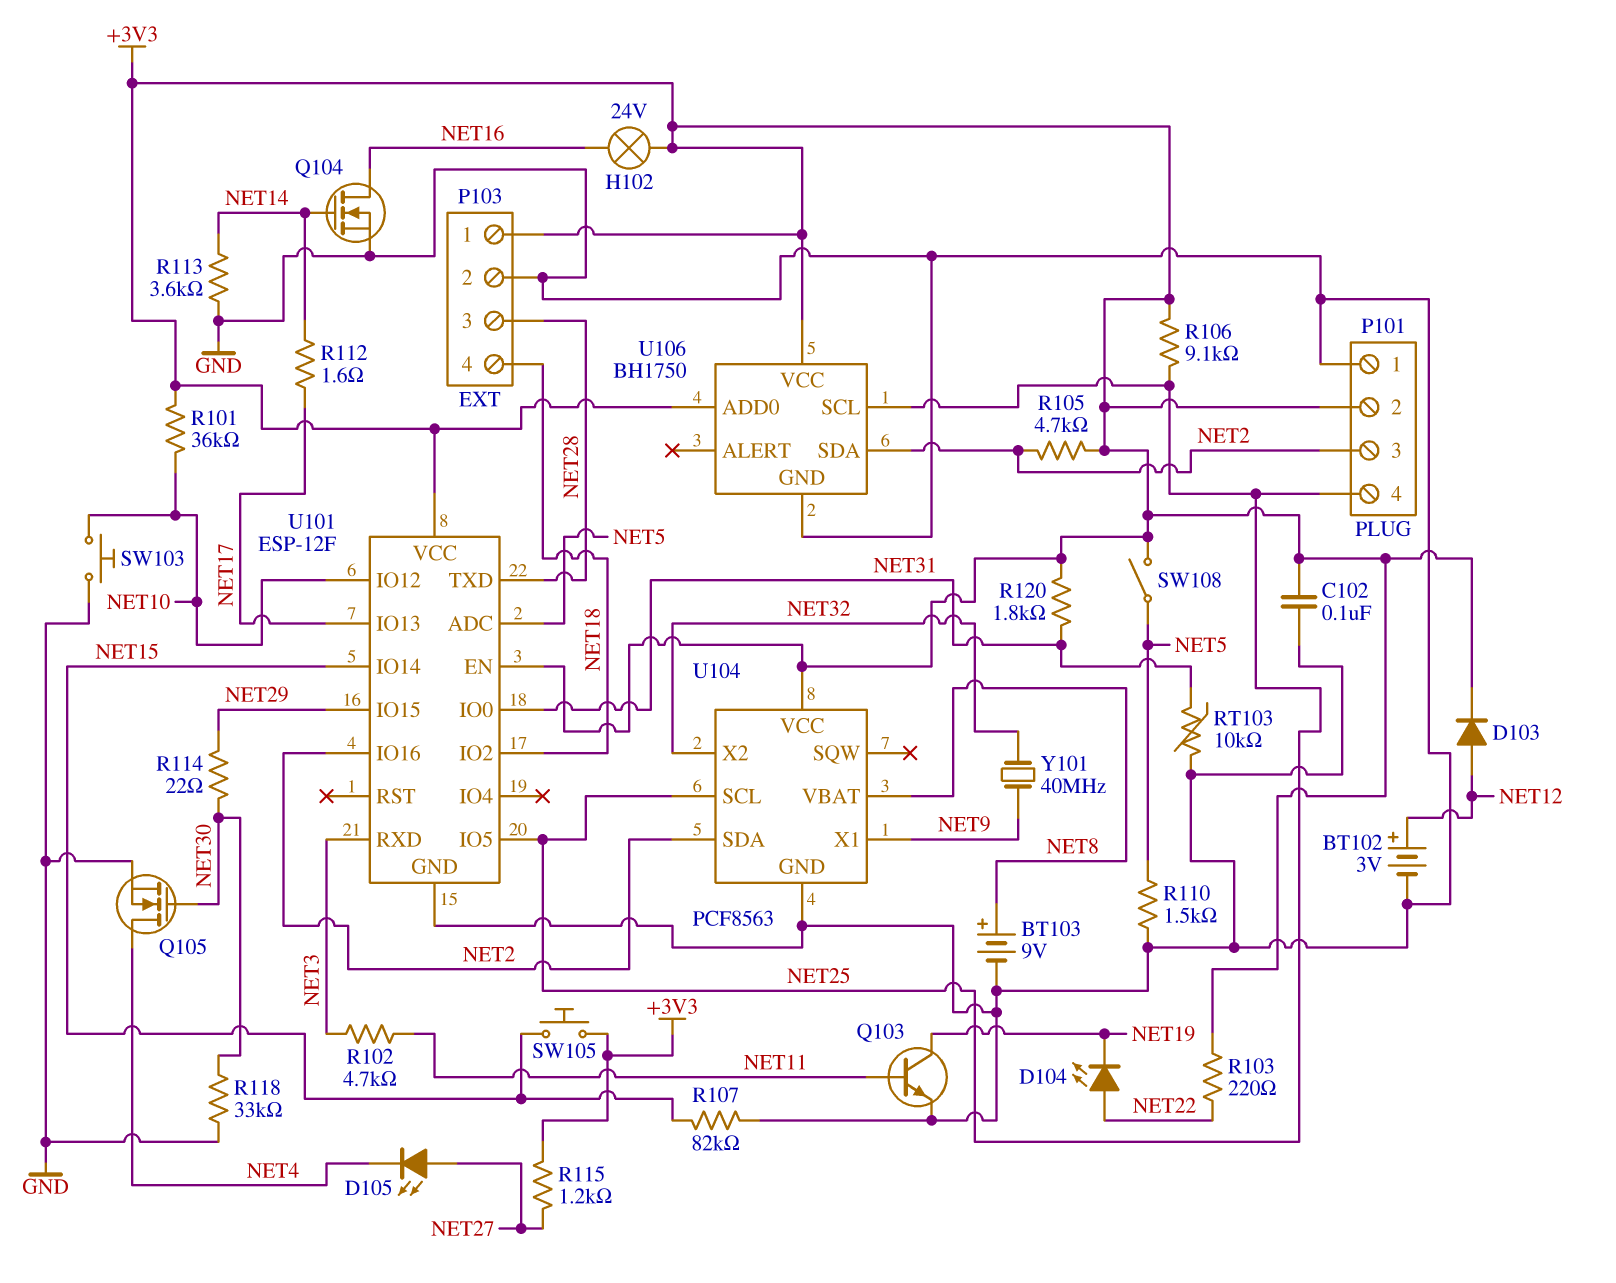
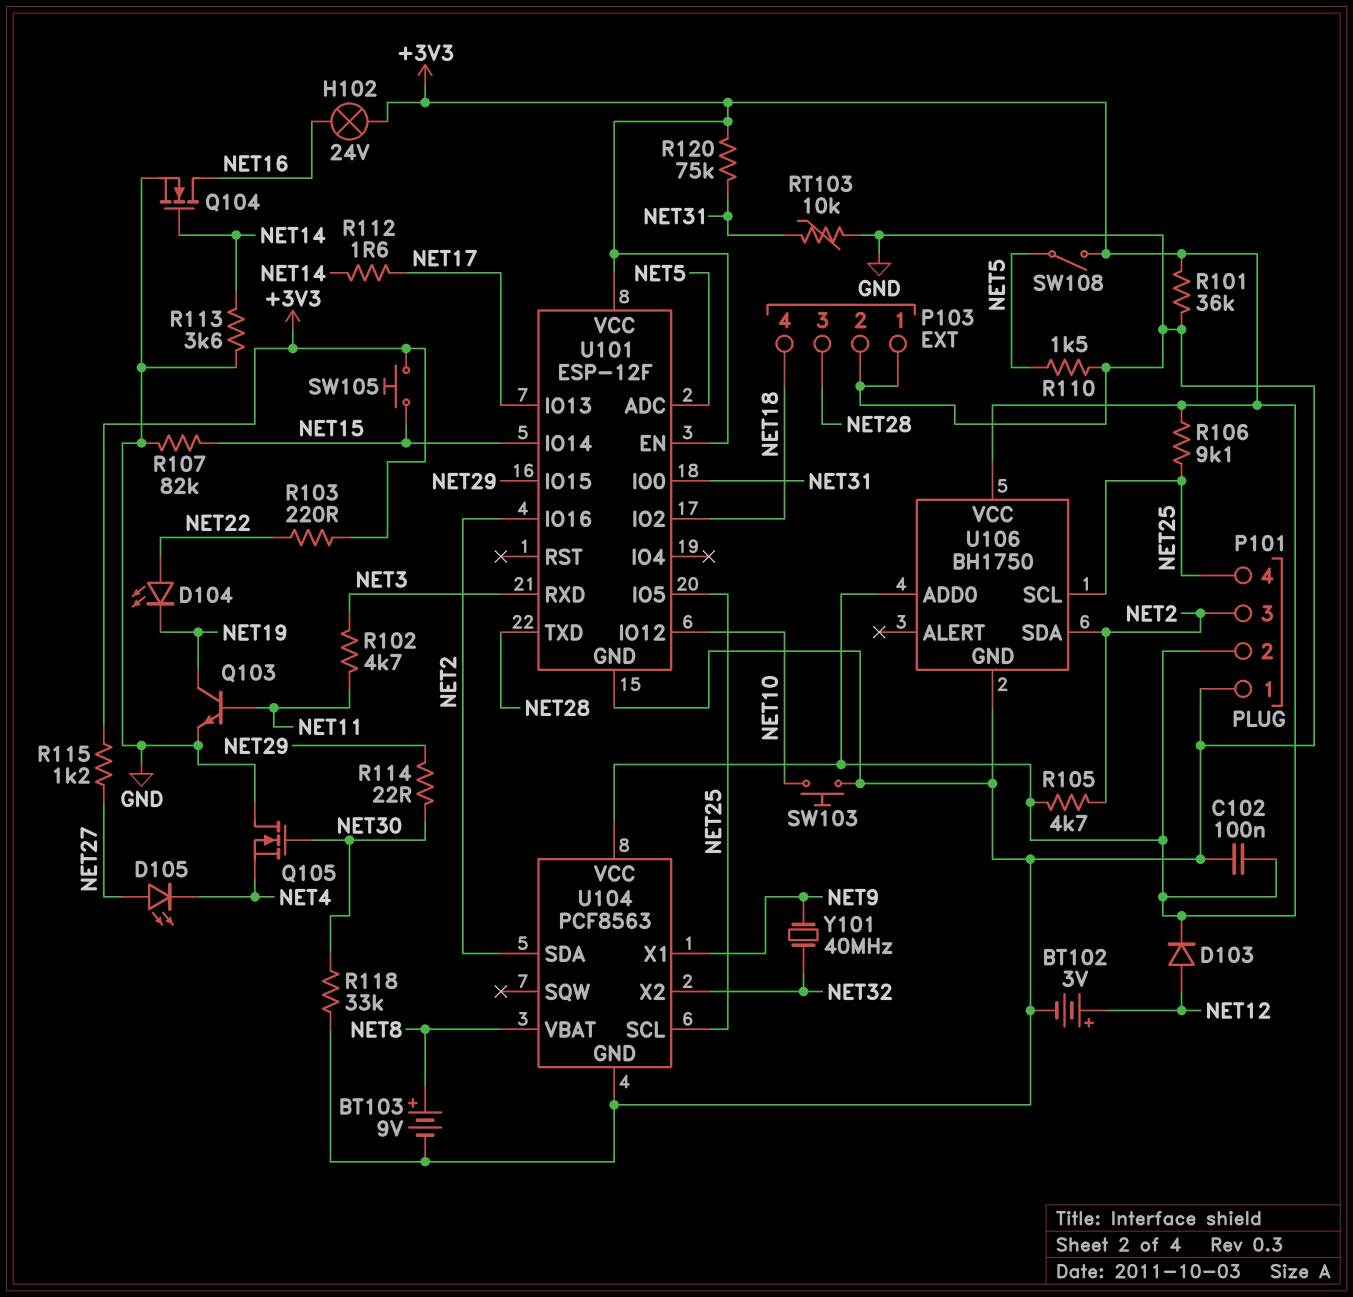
P103 pin 1: +3V3 -> GND
Q105: NMOS (G NET30, D NET4, S GND) -> NMOS (G NET30, D GND, S NET4)
R101: 36k (+3V3, NET10) -> 36k (+3V3, GND)
R120: 1.8k (+3V3, NET31) -> 75k (+3V3, NET31)

